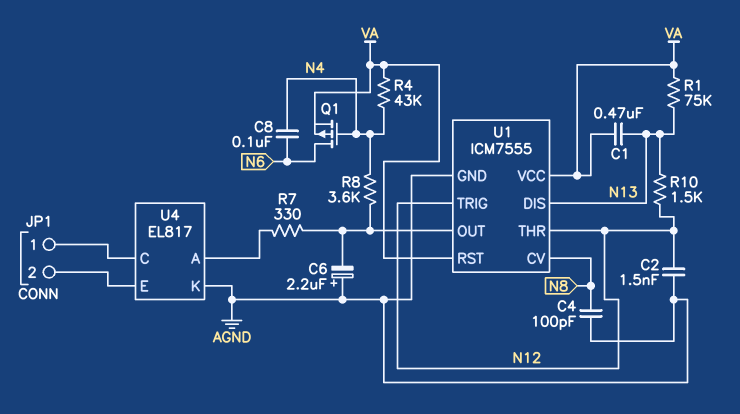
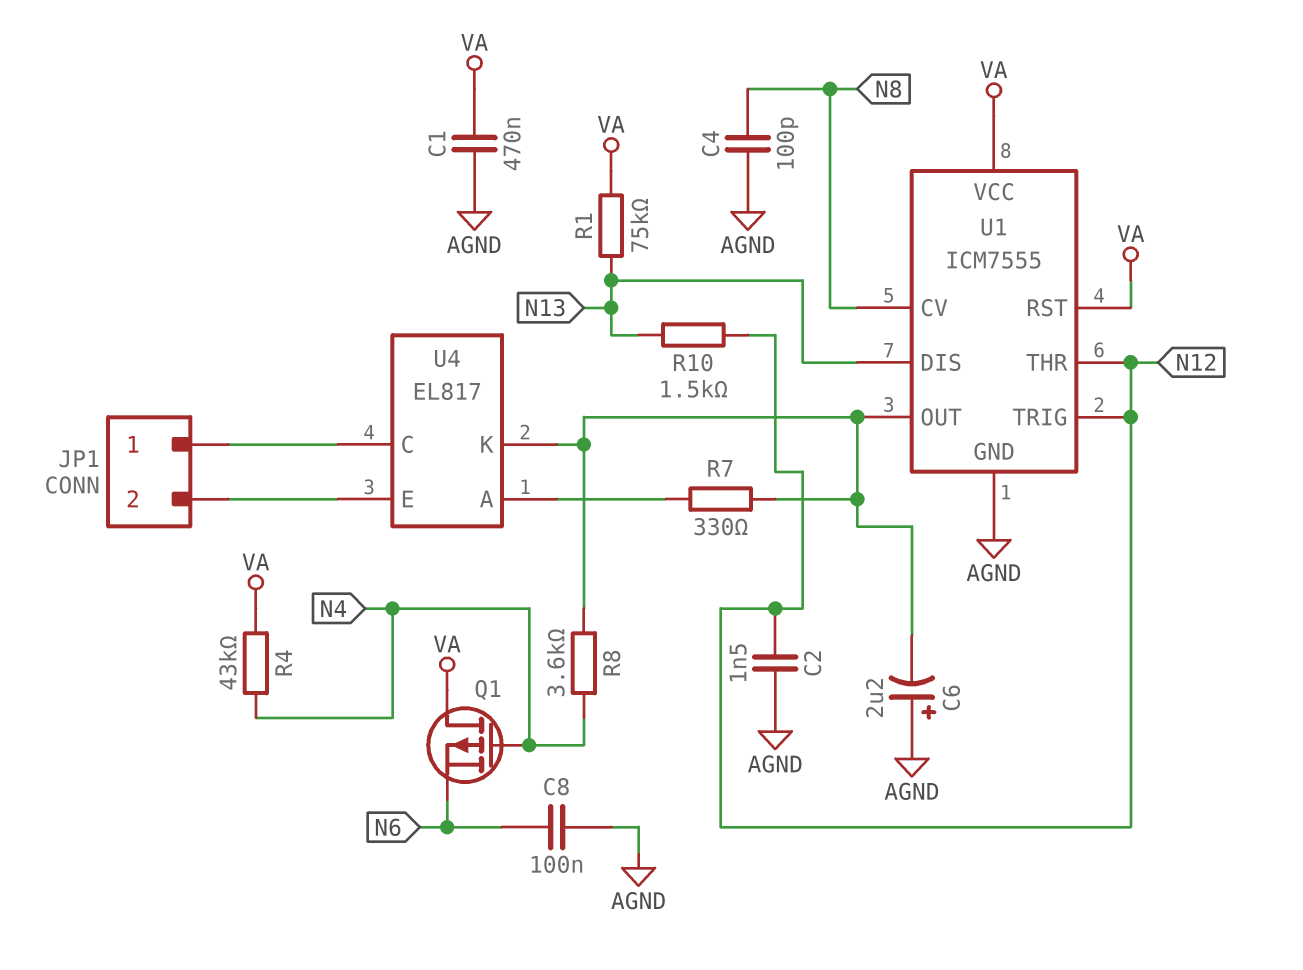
C1: 470nF (N13, VA) -> 470nF (AGND, VA)
C8: 100nF (N4, N6) -> 100nF (AGND, N6)
Q1: PMOS (G N4, D N6, S VA) -> PMOS (G N4, D VA, S N6)
U4 pin K: AGND -> U1/OUT

